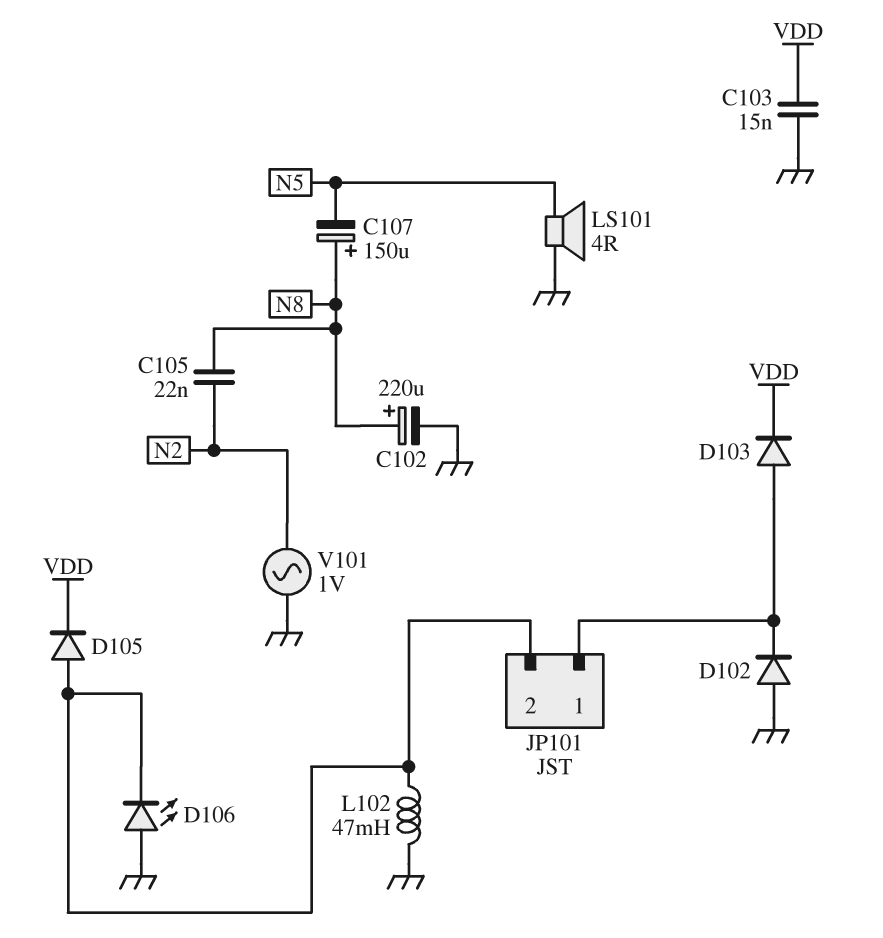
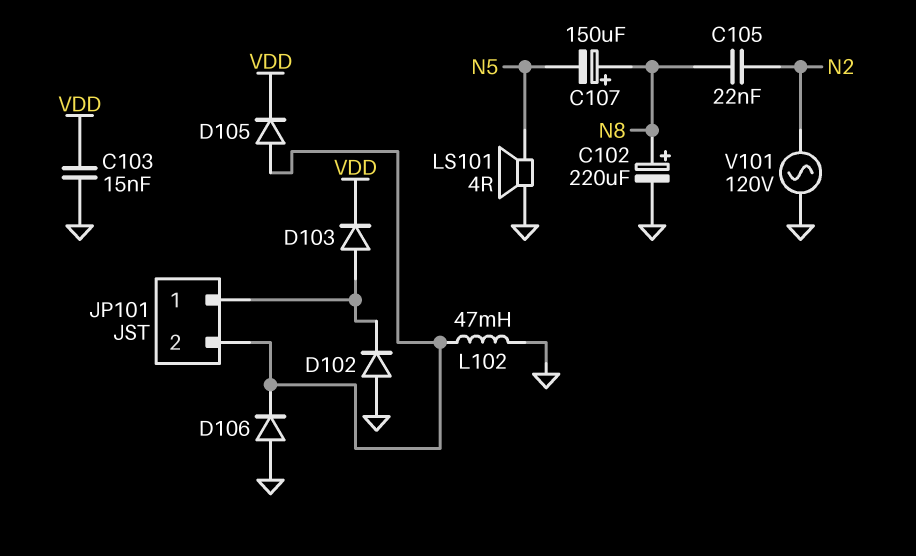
D106: LED (A GND, K JP101/2) -> diode (A GND, K JP101/2)
V101: AC 1V (GND, N2) -> AC 120V (GND, N2)

